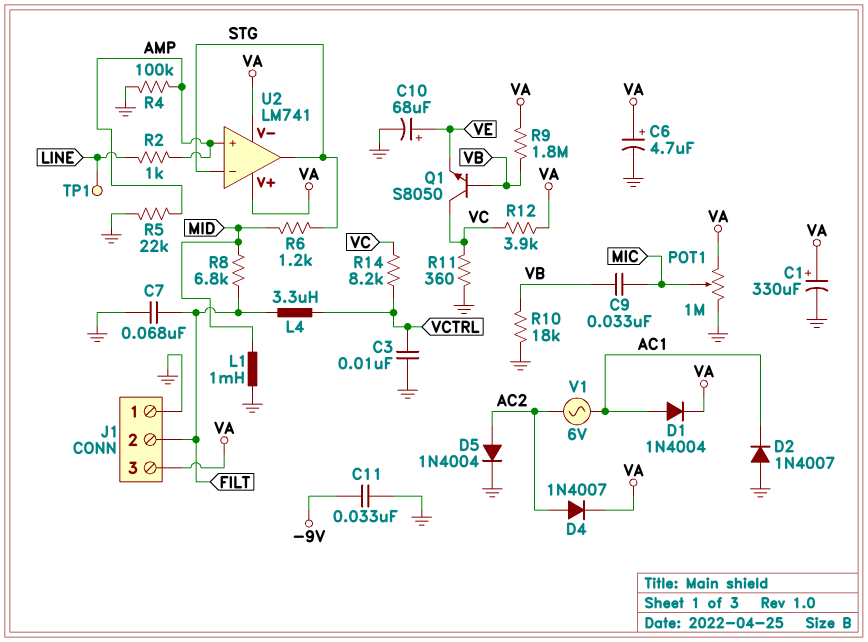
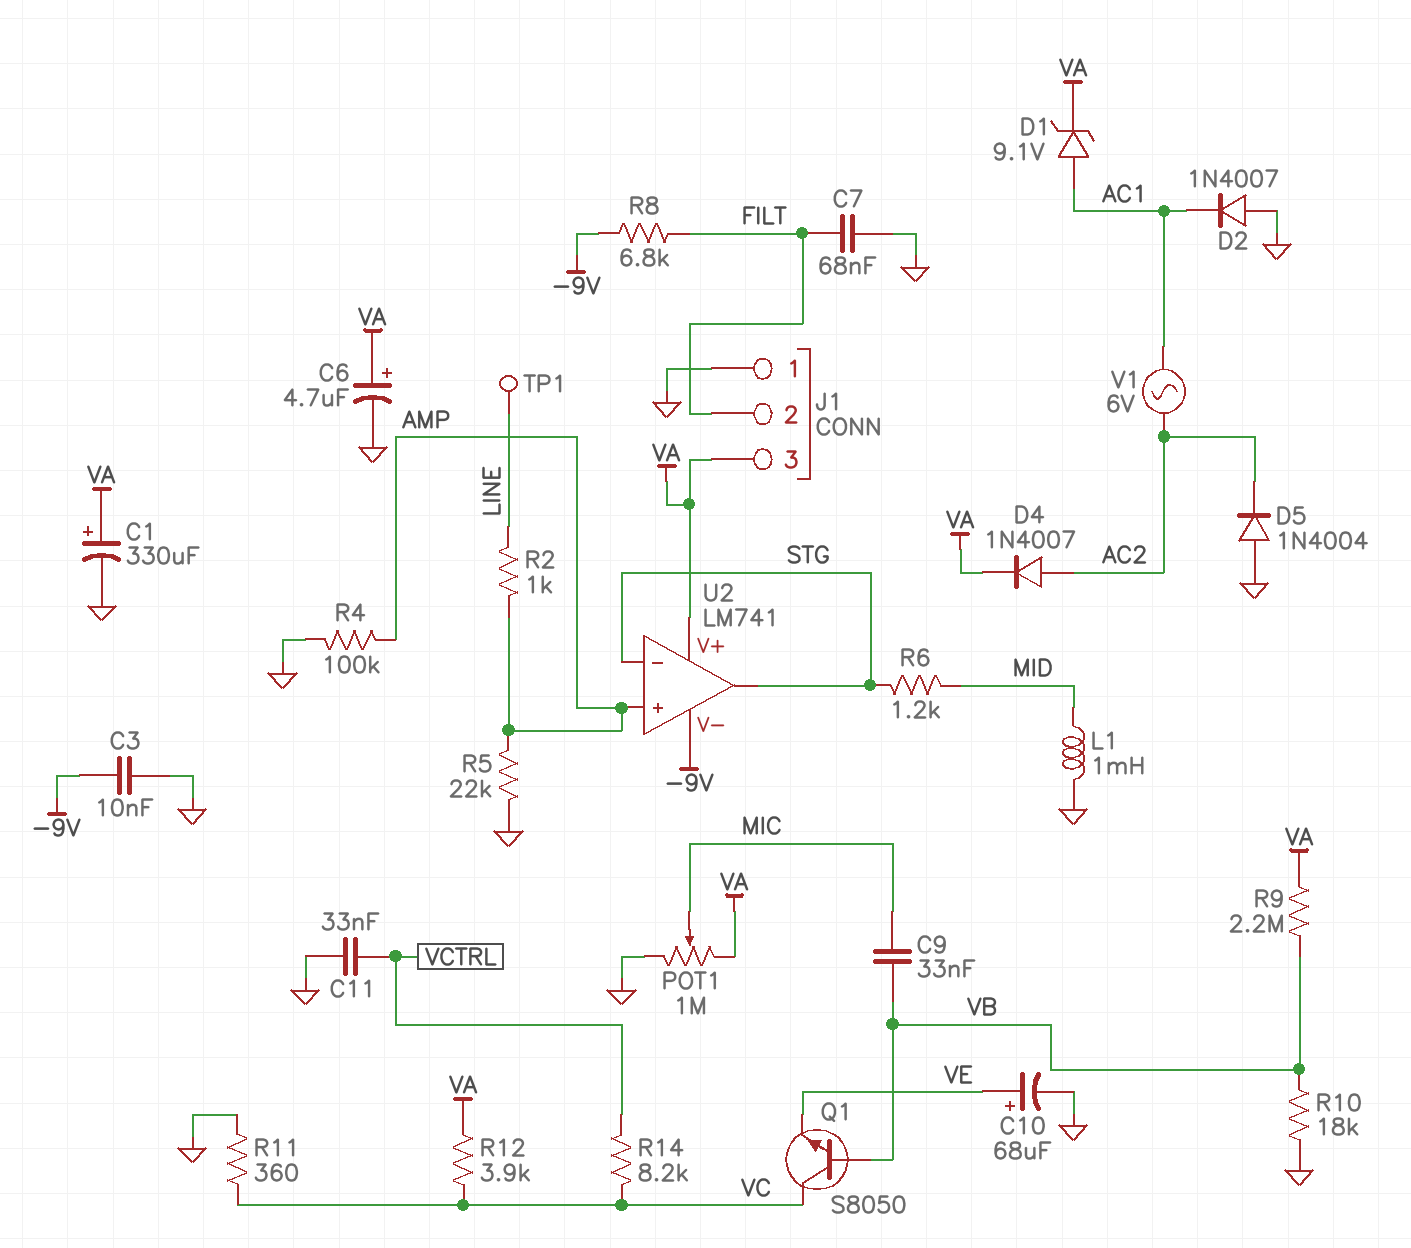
C3: 10nF (GND, VCTRL) -> 10nF (-9V, GND)
C11: 33nF (-9V, GND) -> 33nF (GND, VCTRL)
D1: diode 1N4004 (A AC1, K VA) -> zener 9.1V (A AC1, K VA)
D5: diode 1N4004 (A AC2, K GND) -> diode 1N4004 (A GND, K AC2)
L4: 3.3uH (FILT, VCTRL) -> none
R8: 6.8k (FILT, MID) -> 6.8k (-9V, FILT)
R9: 1.8M (VA, VB) -> 2.2M (VA, VB)
U2 pin V-: VA -> -9V

